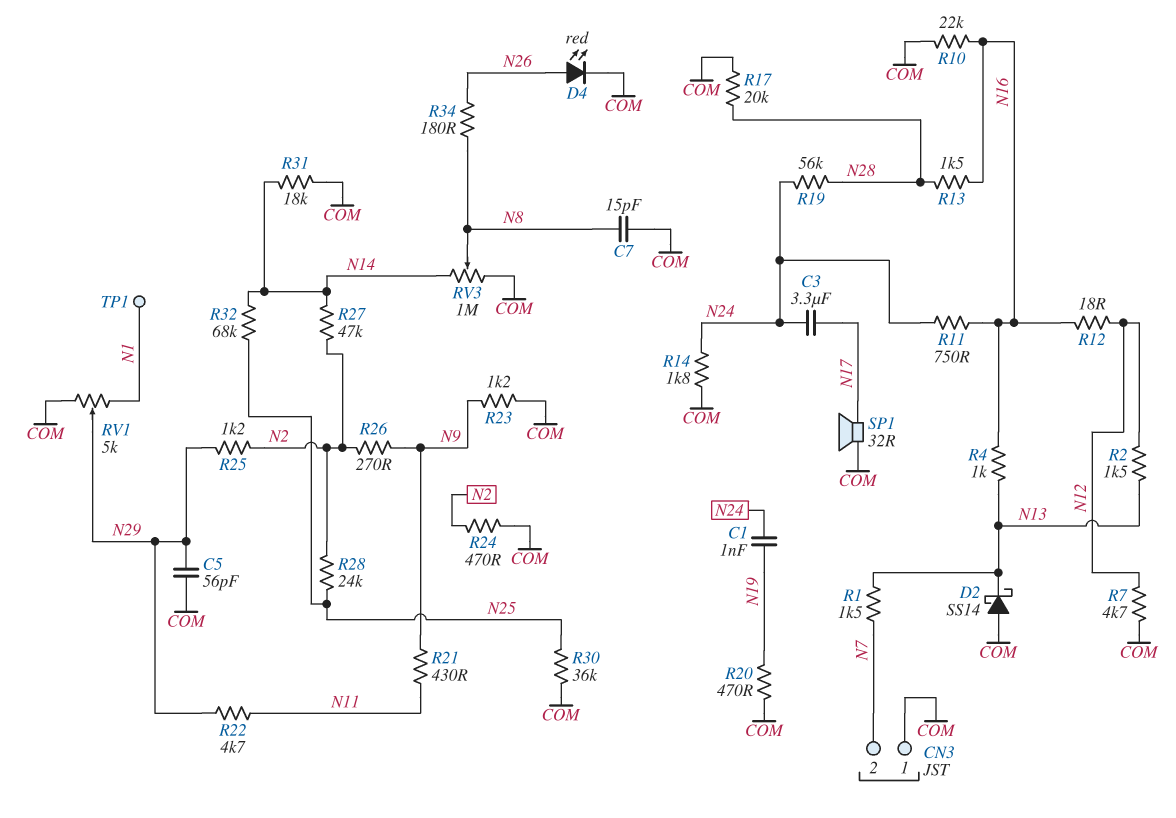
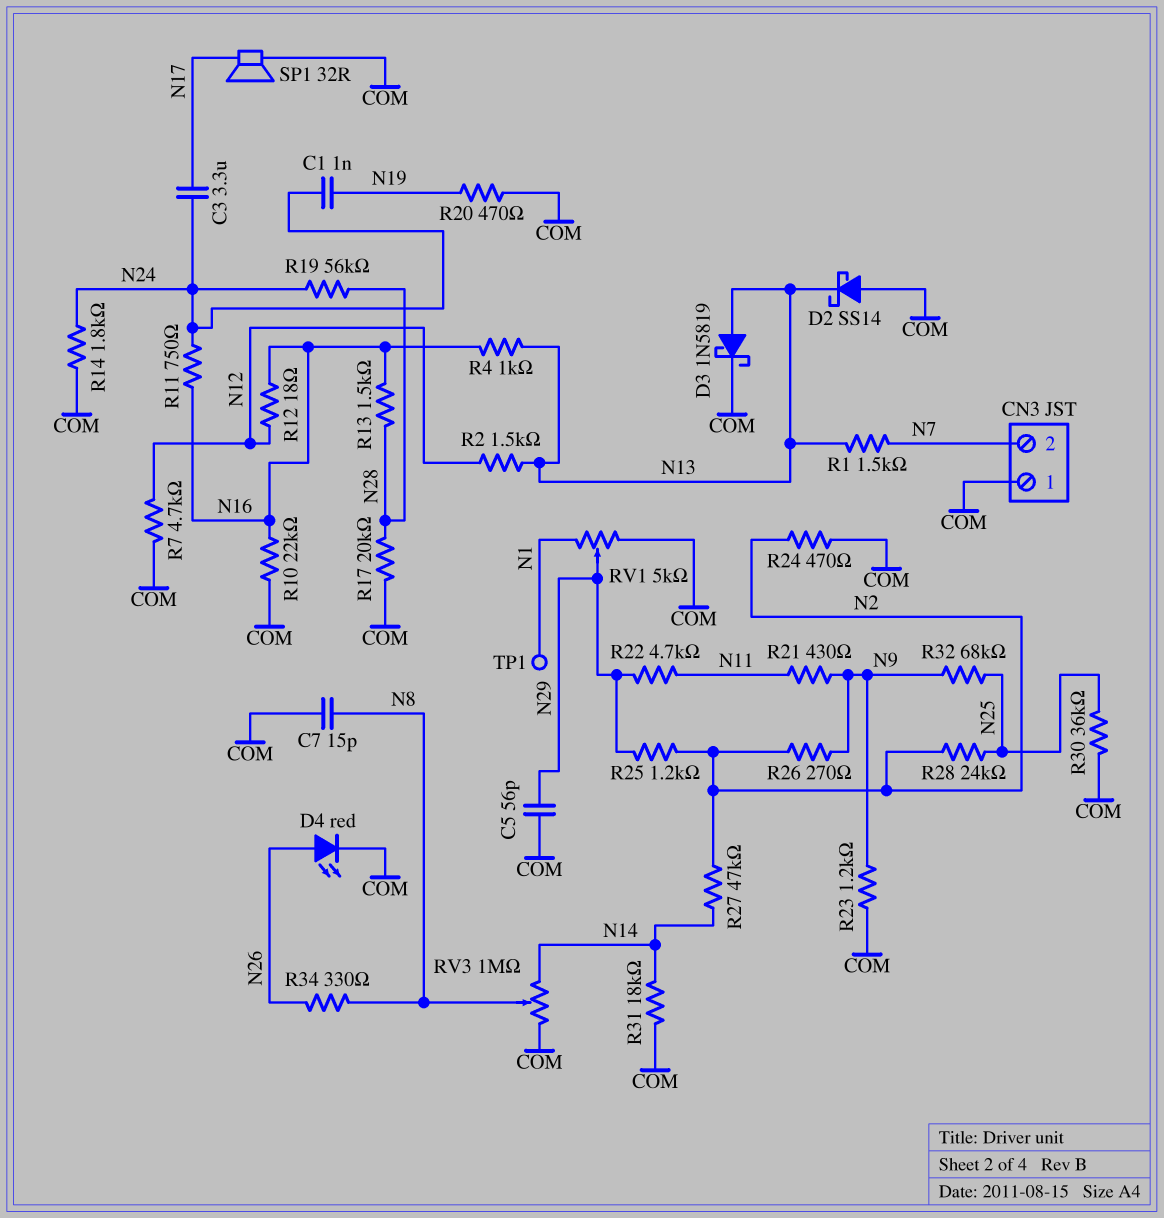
D3: none -> schottky 1N5819 (A N13, K COM)
R32: 68k (N14, N25) -> 68k (N9, N25)
R34: 180 (N8, N26) -> 330 (N8, N26)

